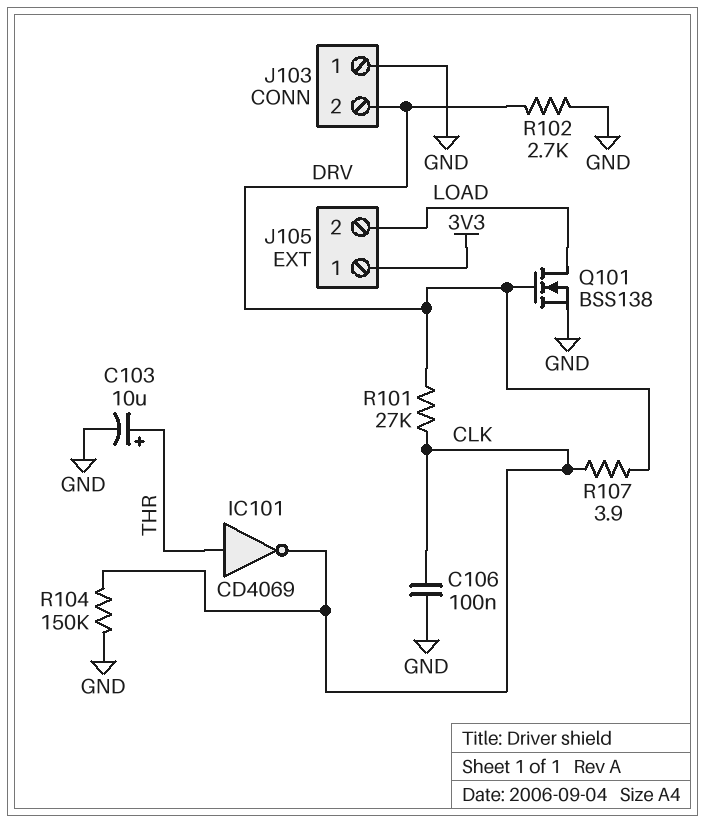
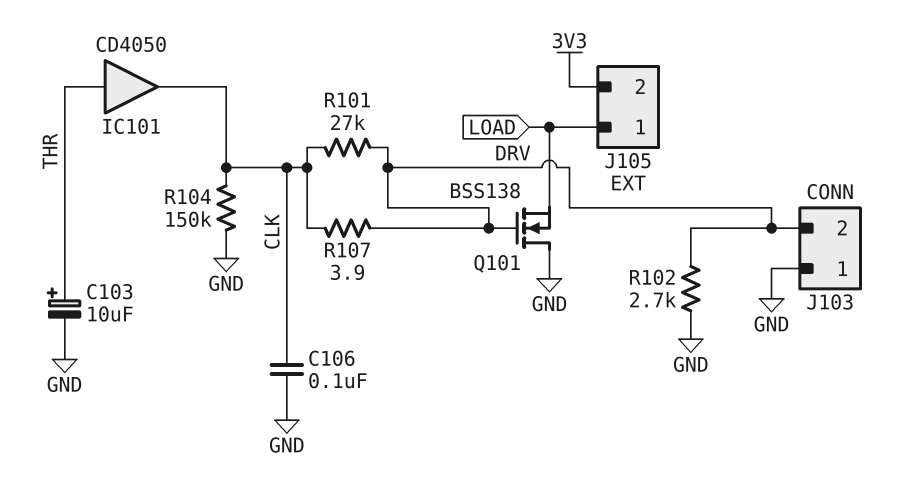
IC101: NOT CD4069 (in THR, out CLK) -> buffer CD4050 (in THR, out CLK)
J105 pin 1: 3V3 -> LOAD
J105 pin 2: LOAD -> 3V3
Q101: NMOS BSS138 (G DRV, D LOAD, S GND) -> NMOS BSS138 (G DRV, D GND, S LOAD)

